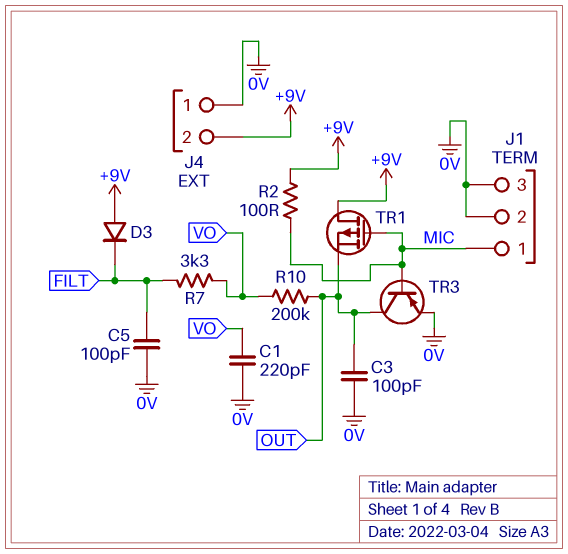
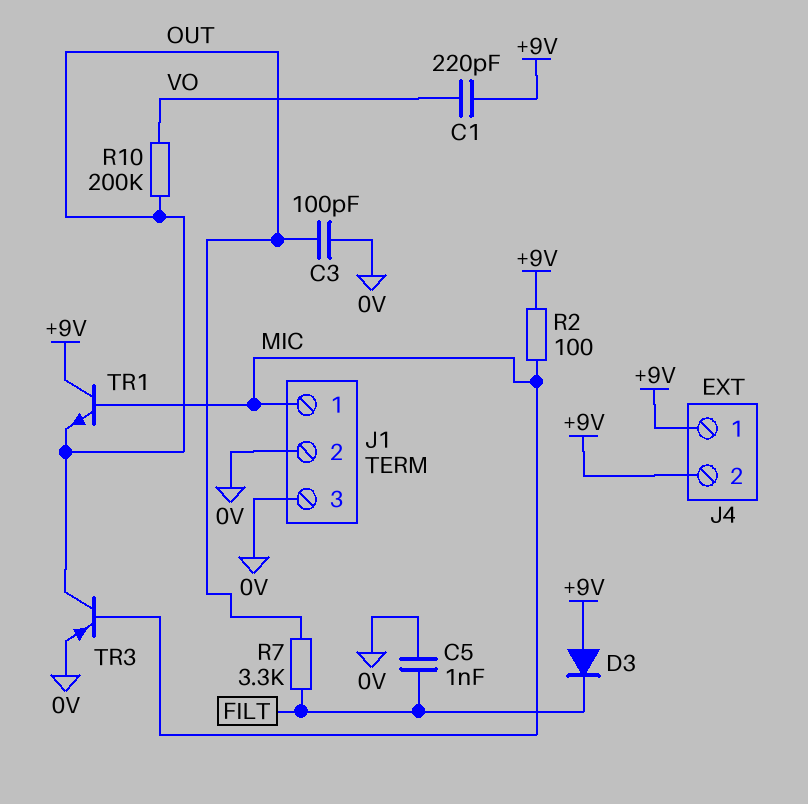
C1: 220pF (0V, VO) -> 220pF (+9V, VO)
C5: 100pF (0V, FILT) -> 1nF (0V, FILT)
J4 pin 1: 0V -> +9V
R7: 3.3k (FILT, VO) -> 3.3k (FILT, OUT)
TR1: PMOS (G MIC, D +9V, S OUT) -> NPN (B MIC, C +9V, E OUT)

